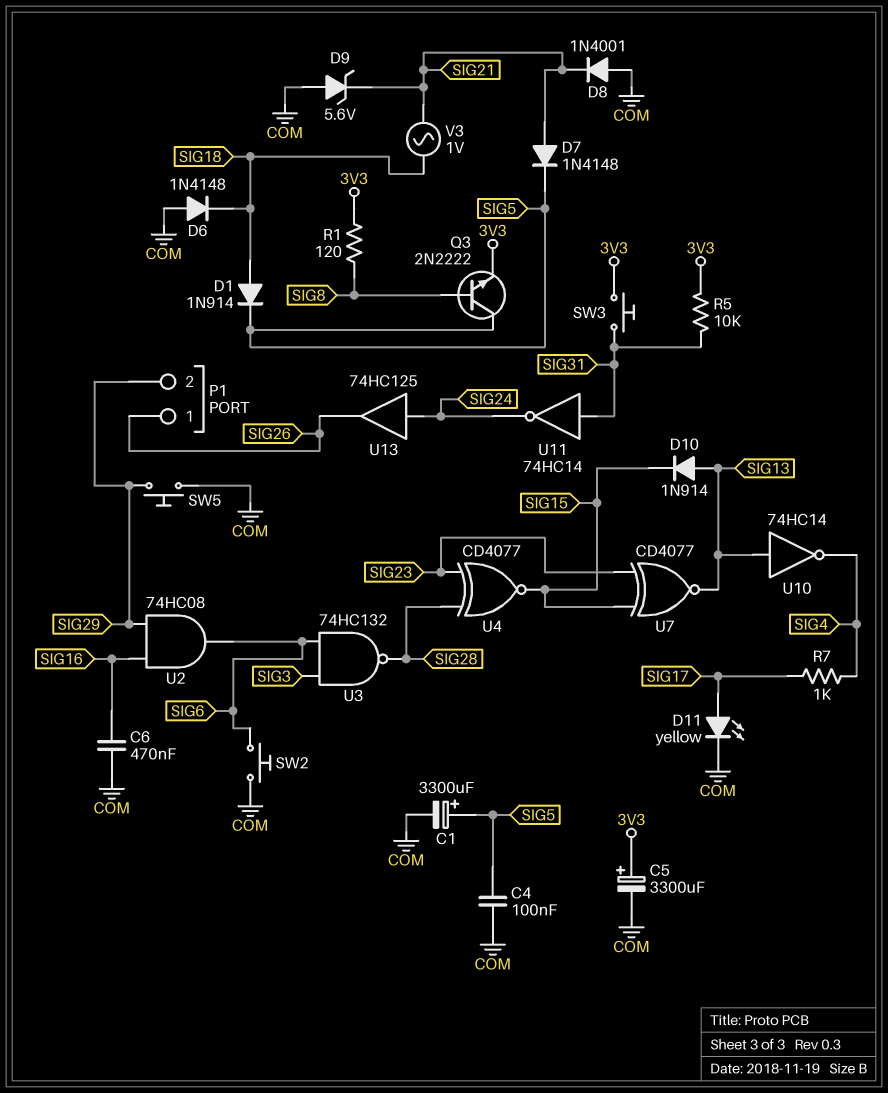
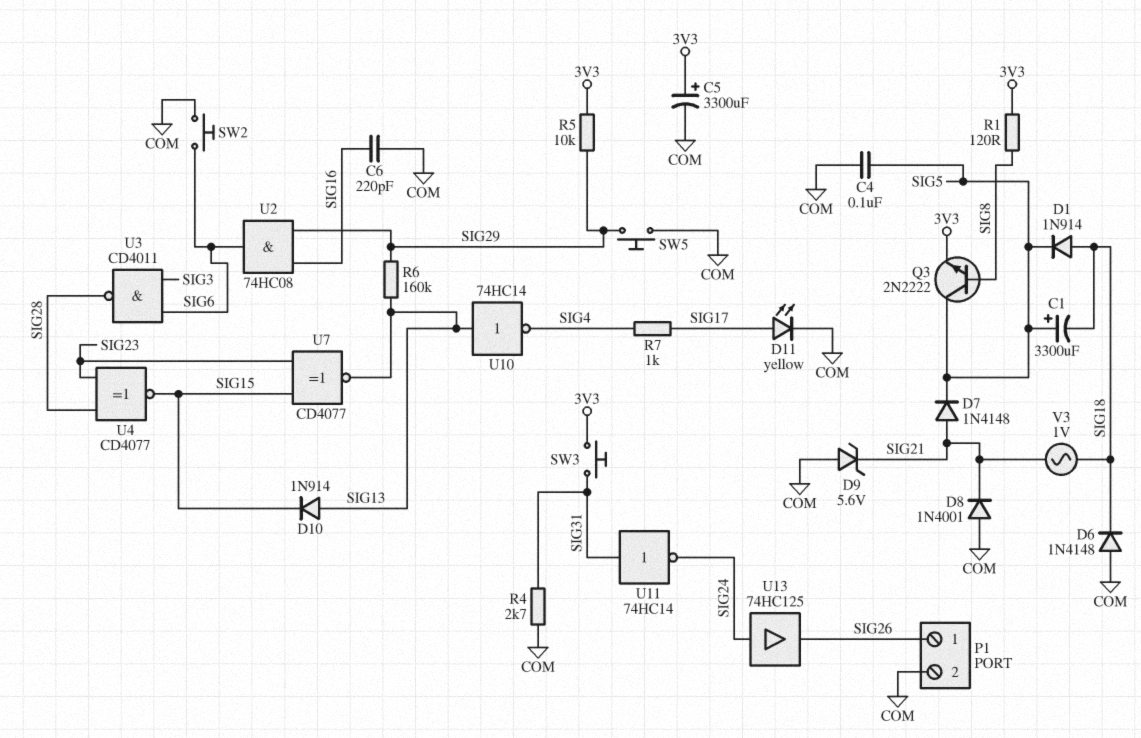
C1: 3300uF (plus SIG5, minus COM) -> 3300uF (plus SIG5, minus SIG18)
C6: 470nF (COM, SIG16) -> 220pF (COM, SIG16)
P1 pin 2: SIG29 -> COM
R4: none -> 2.7k (COM, SIG31)
R5: 10k (3V3, SIG31) -> 10k (3V3, SIG29)
R6: none -> 160k (SIG13, SIG29)
U3: NAND 74HC132 (in SIG3, in SIG6, out SIG28) -> NAND CD4011 (in SIG3, in SIG6, out SIG28)

